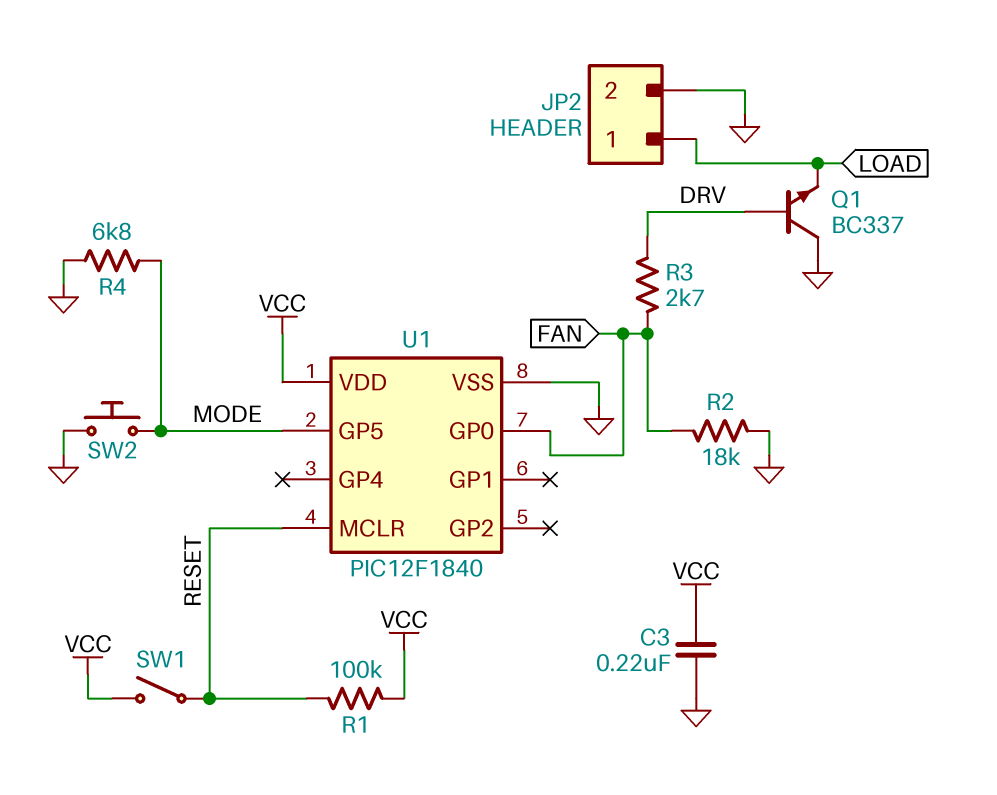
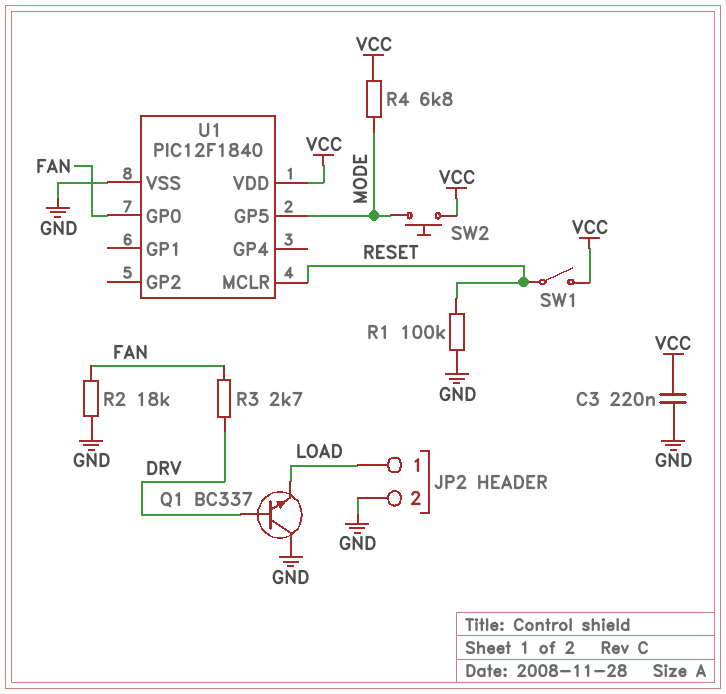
R1: 100k (RESET, VCC) -> 100k (GND, RESET)
R4: 6.8k (GND, MODE) -> 6.8k (MODE, VCC)
SW2: button (GND, MODE) -> button (MODE, VCC)

